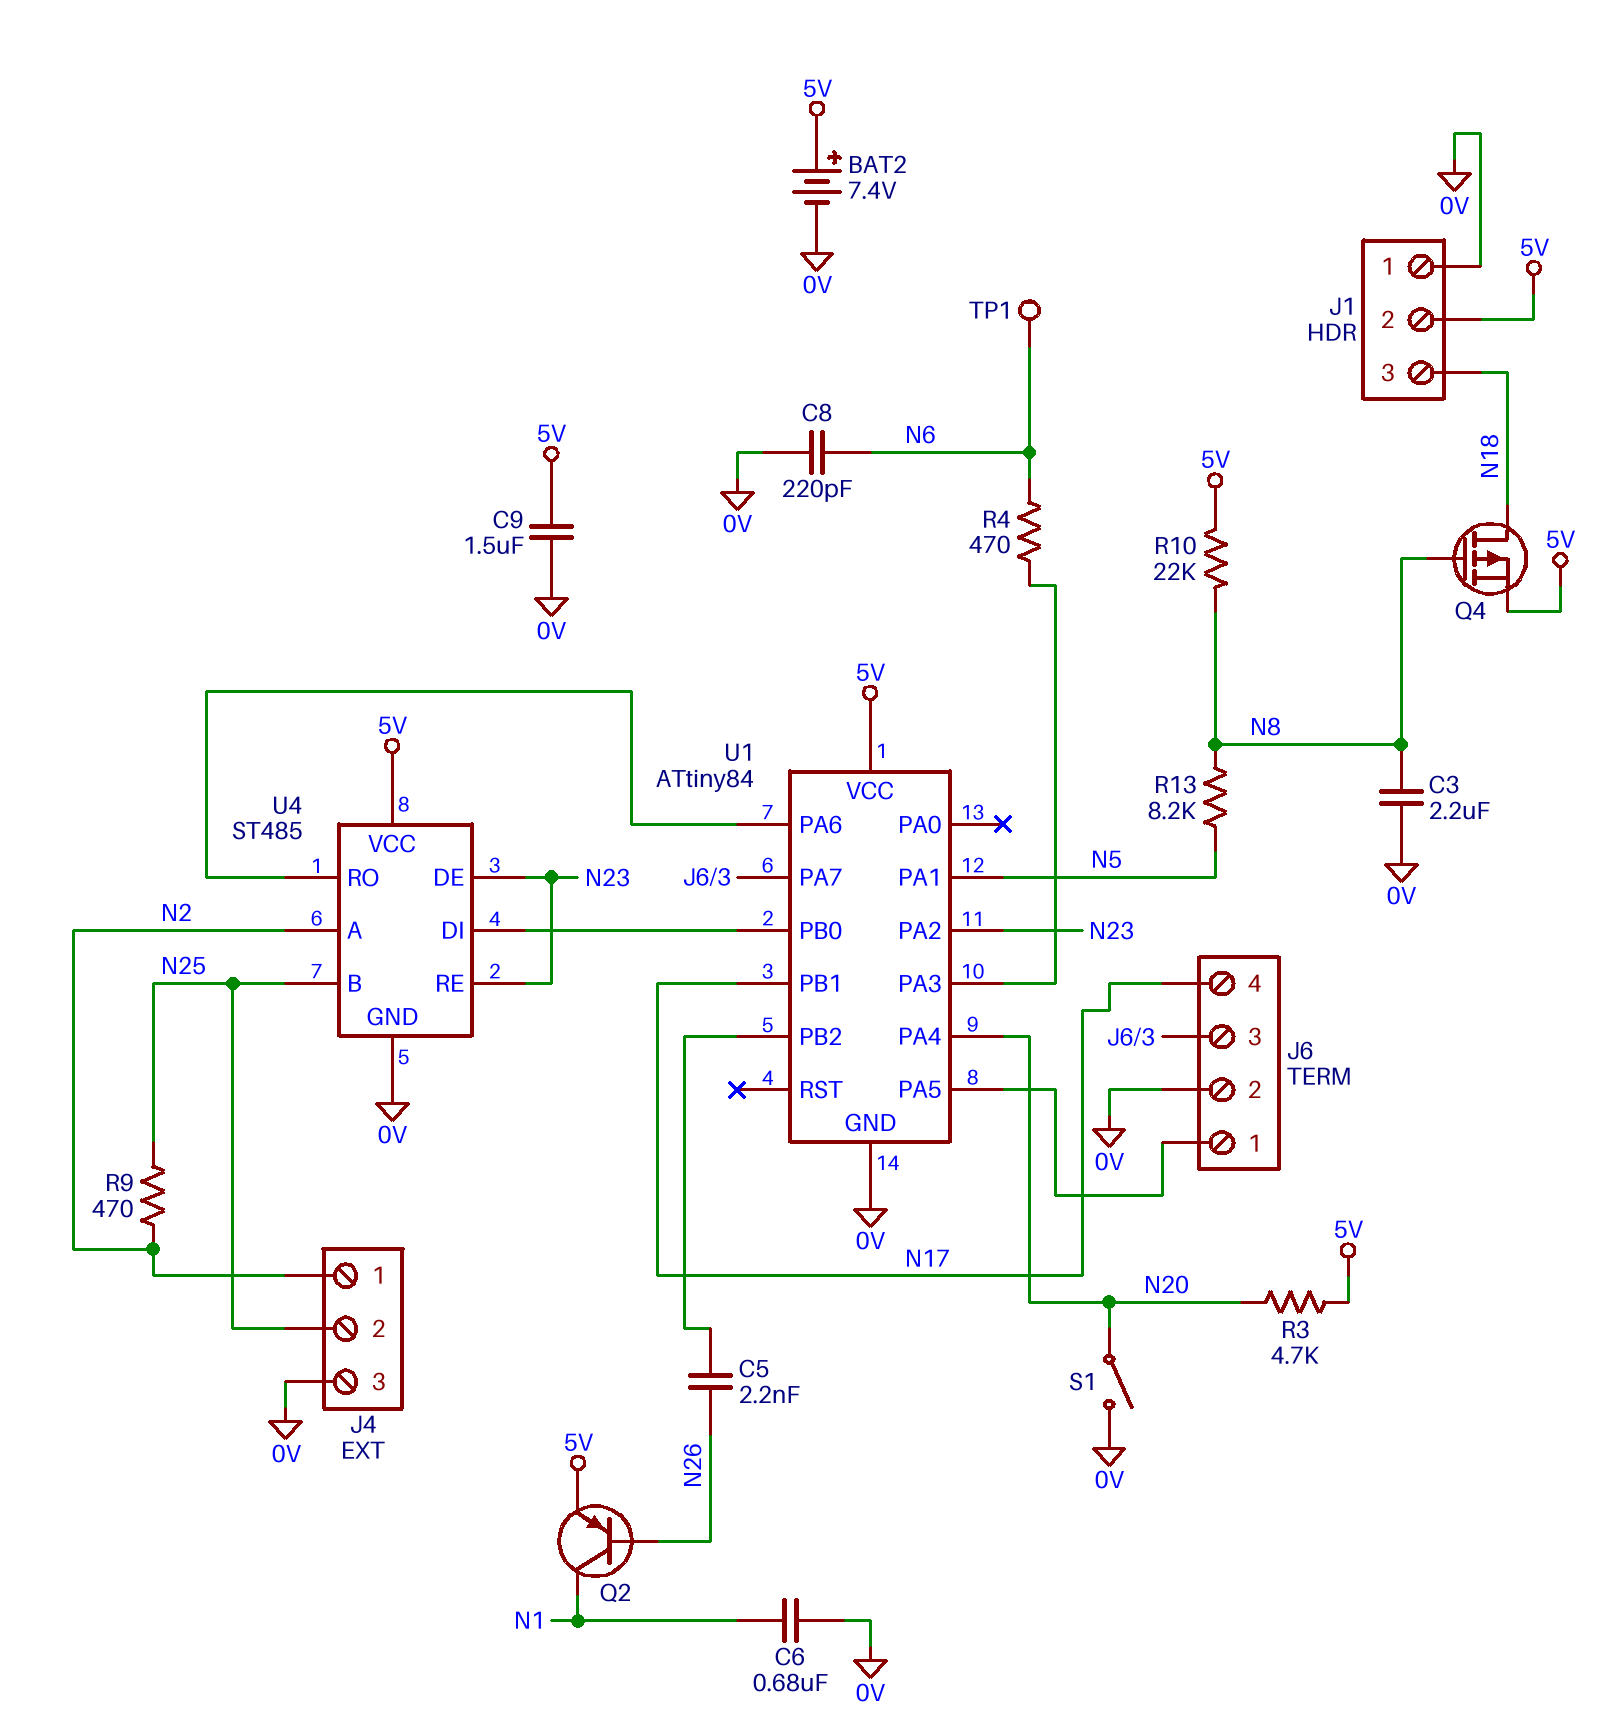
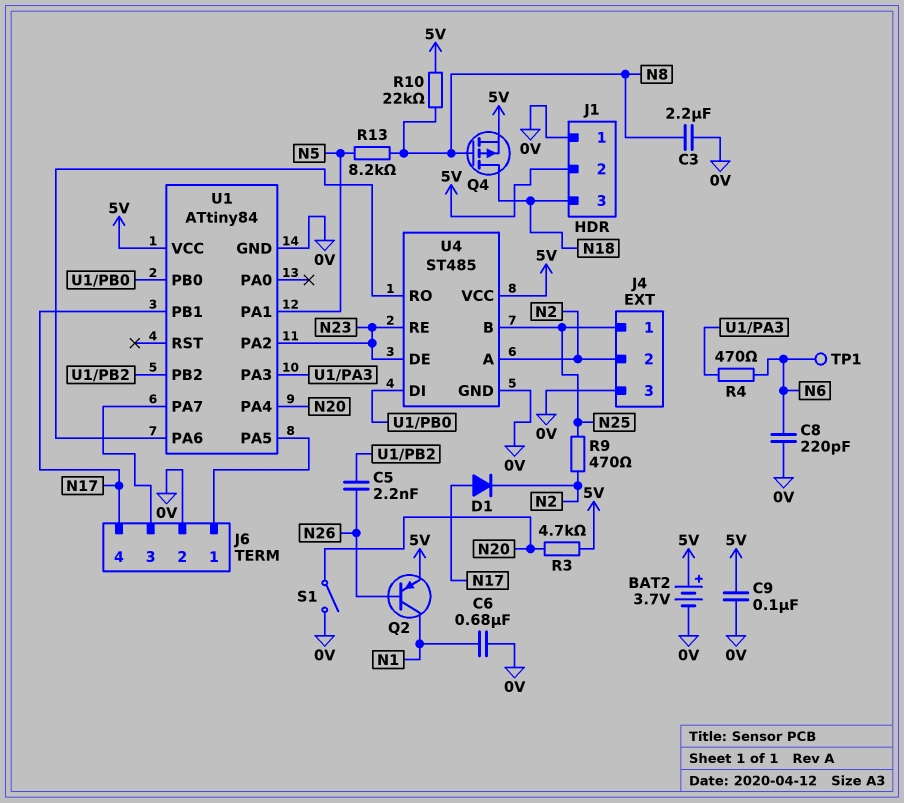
BAT2: 7.4V (plus 5V, minus 0V) -> 3.7V (plus 5V, minus 0V)
C9: 1.5uF (0V, 5V) -> 100nF (0V, 5V)
D1: none -> diode (A N17, K N2)
J4 pin 1: N2 -> N25
J4 pin 2: N25 -> N2

